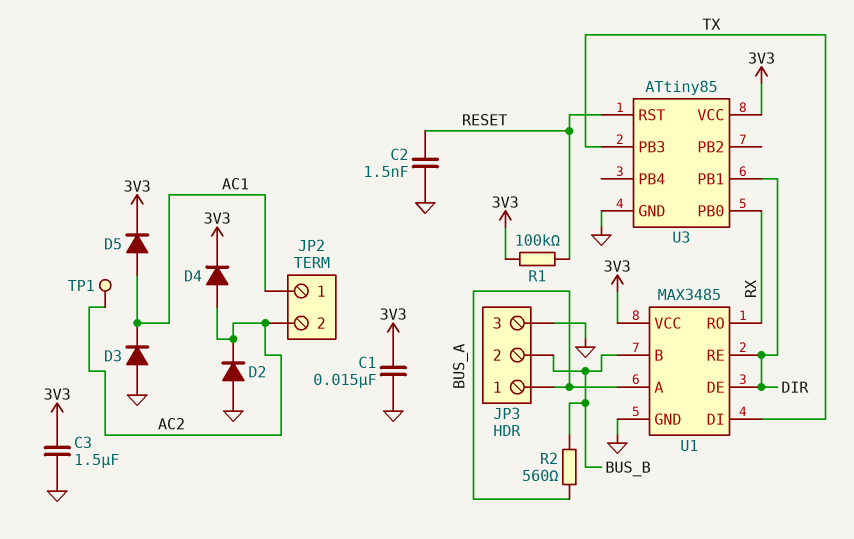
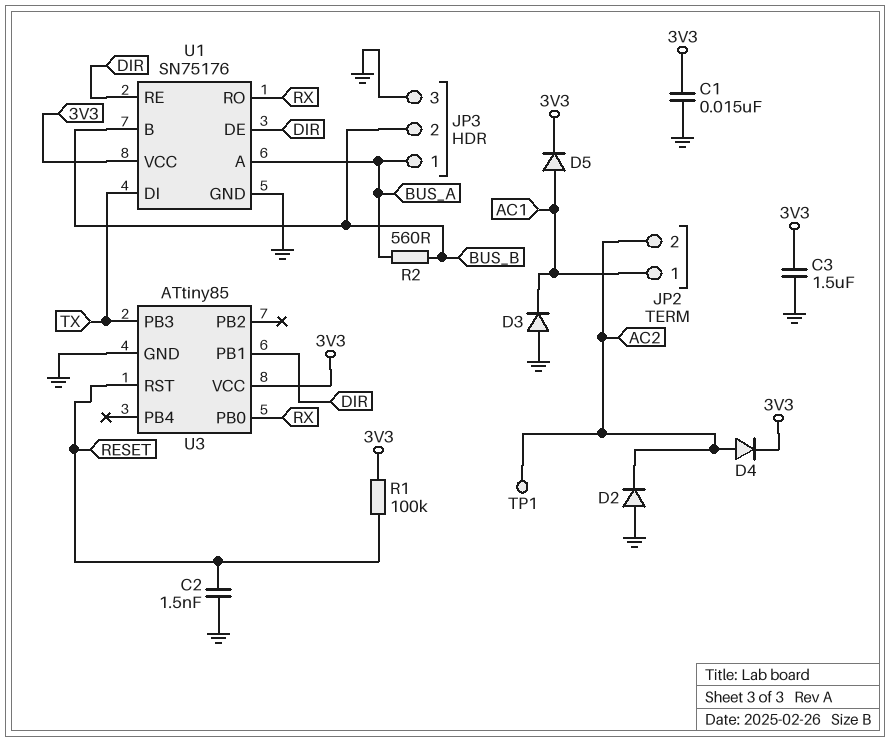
U1: MAX3485 -> SN75176

